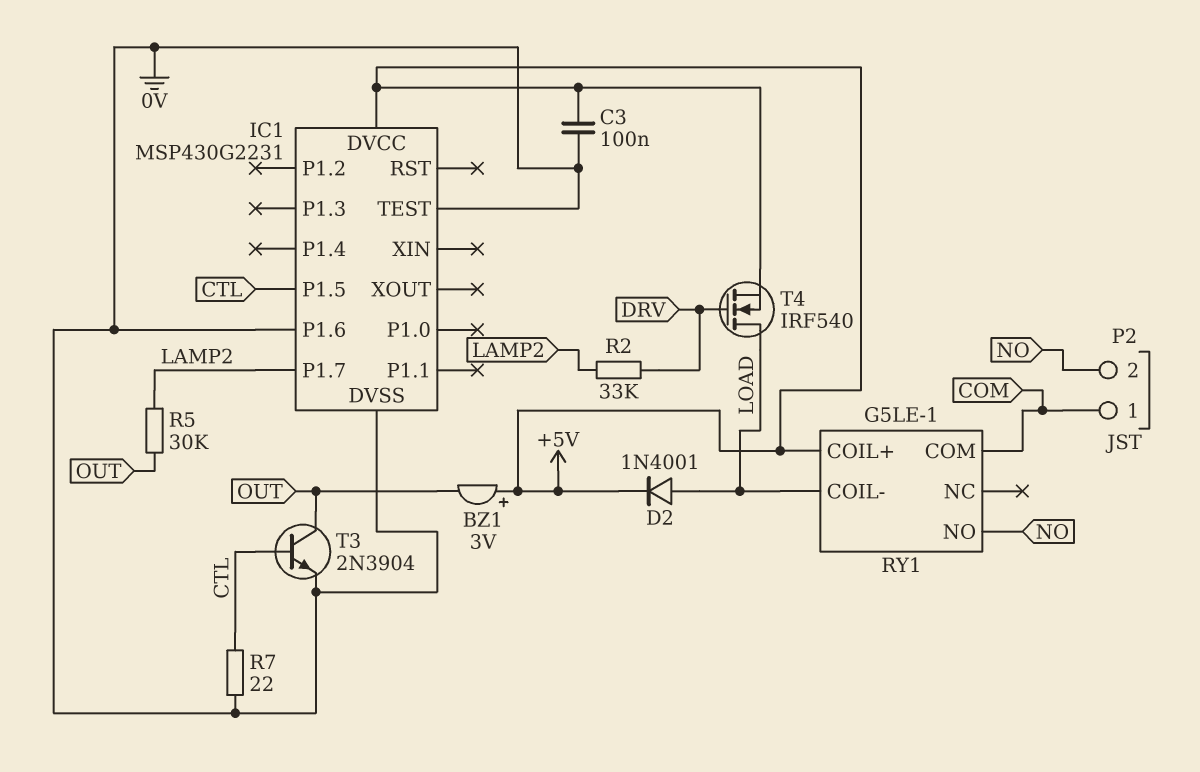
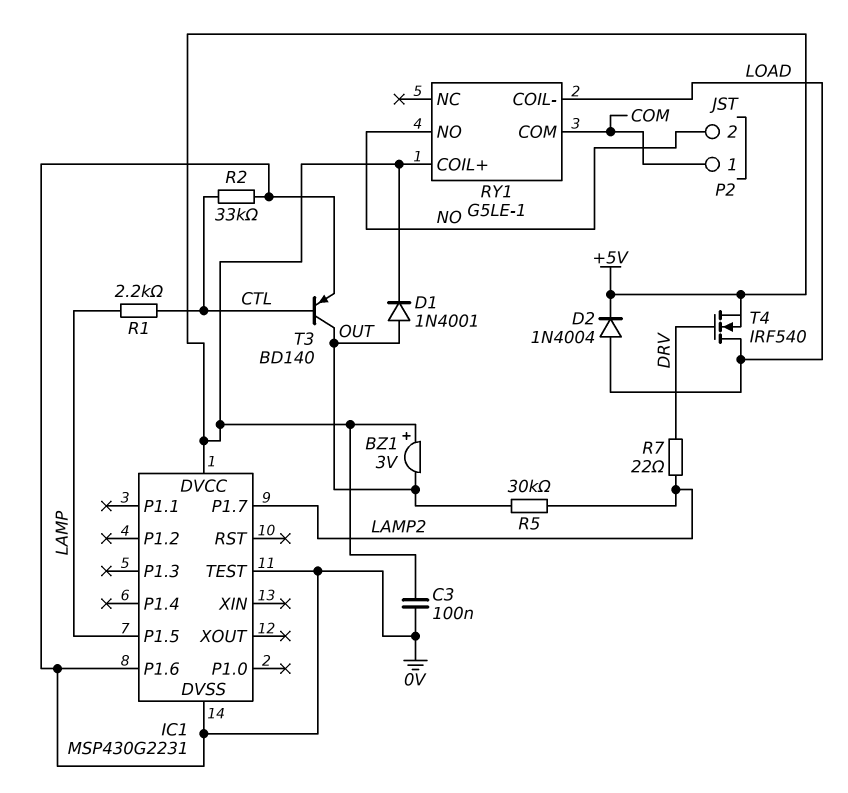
D1: none -> diode 1N4001 (A OUT, K +5V)
D2: diode 1N4001 (A LOAD, K +5V) -> diode 1N4004 (A LOAD, K +5V)
IC1 pin P1.5: CTL -> LAMP
R1: none -> 2.2k (CTL, LAMP)
R2: 33k (DRV, LAMP2) -> 33k (0V, CTL)
R7: 22 (0V, CTL) -> 22 (DRV, LAMP2)
T3: NPN 2N3904 (B CTL, C OUT, E 0V) -> PNP BD140 (B CTL, C OUT, E 0V)

